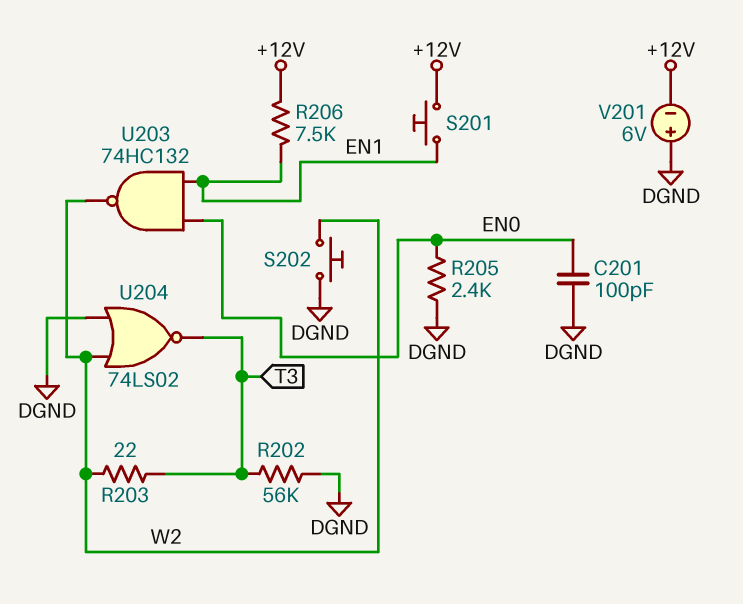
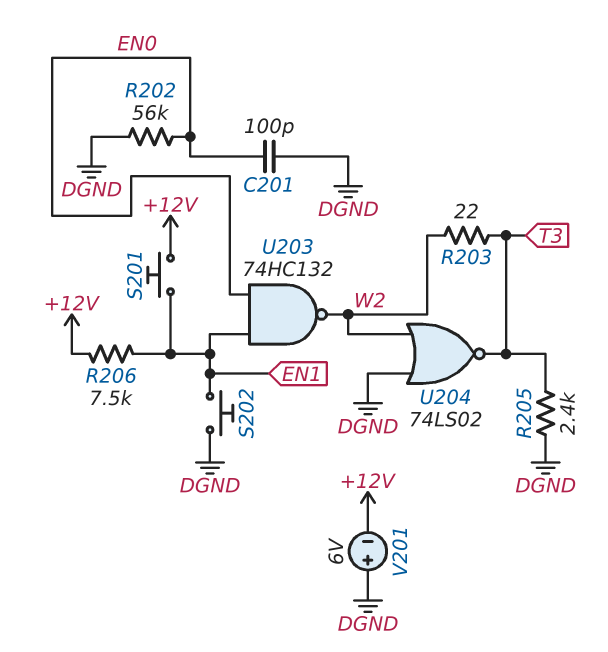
R202: 56k (DGND, T3) -> 56k (DGND, EN0)
R205: 2.4k (DGND, EN0) -> 2.4k (DGND, T3)
S202: button (DGND, W2) -> button (DGND, EN1)

